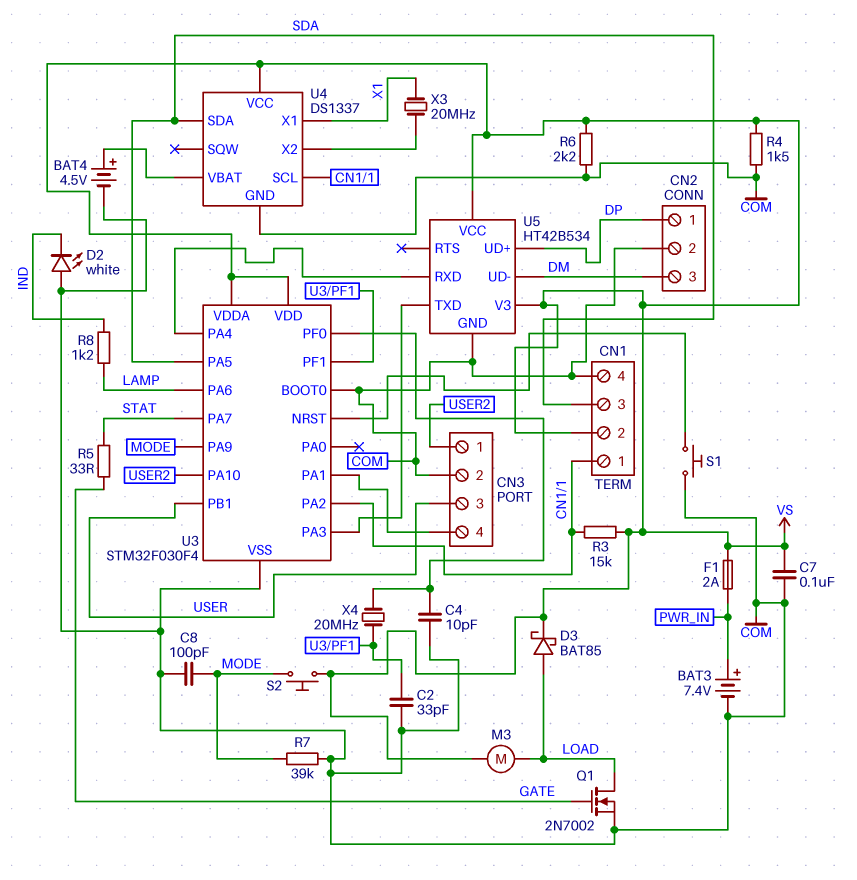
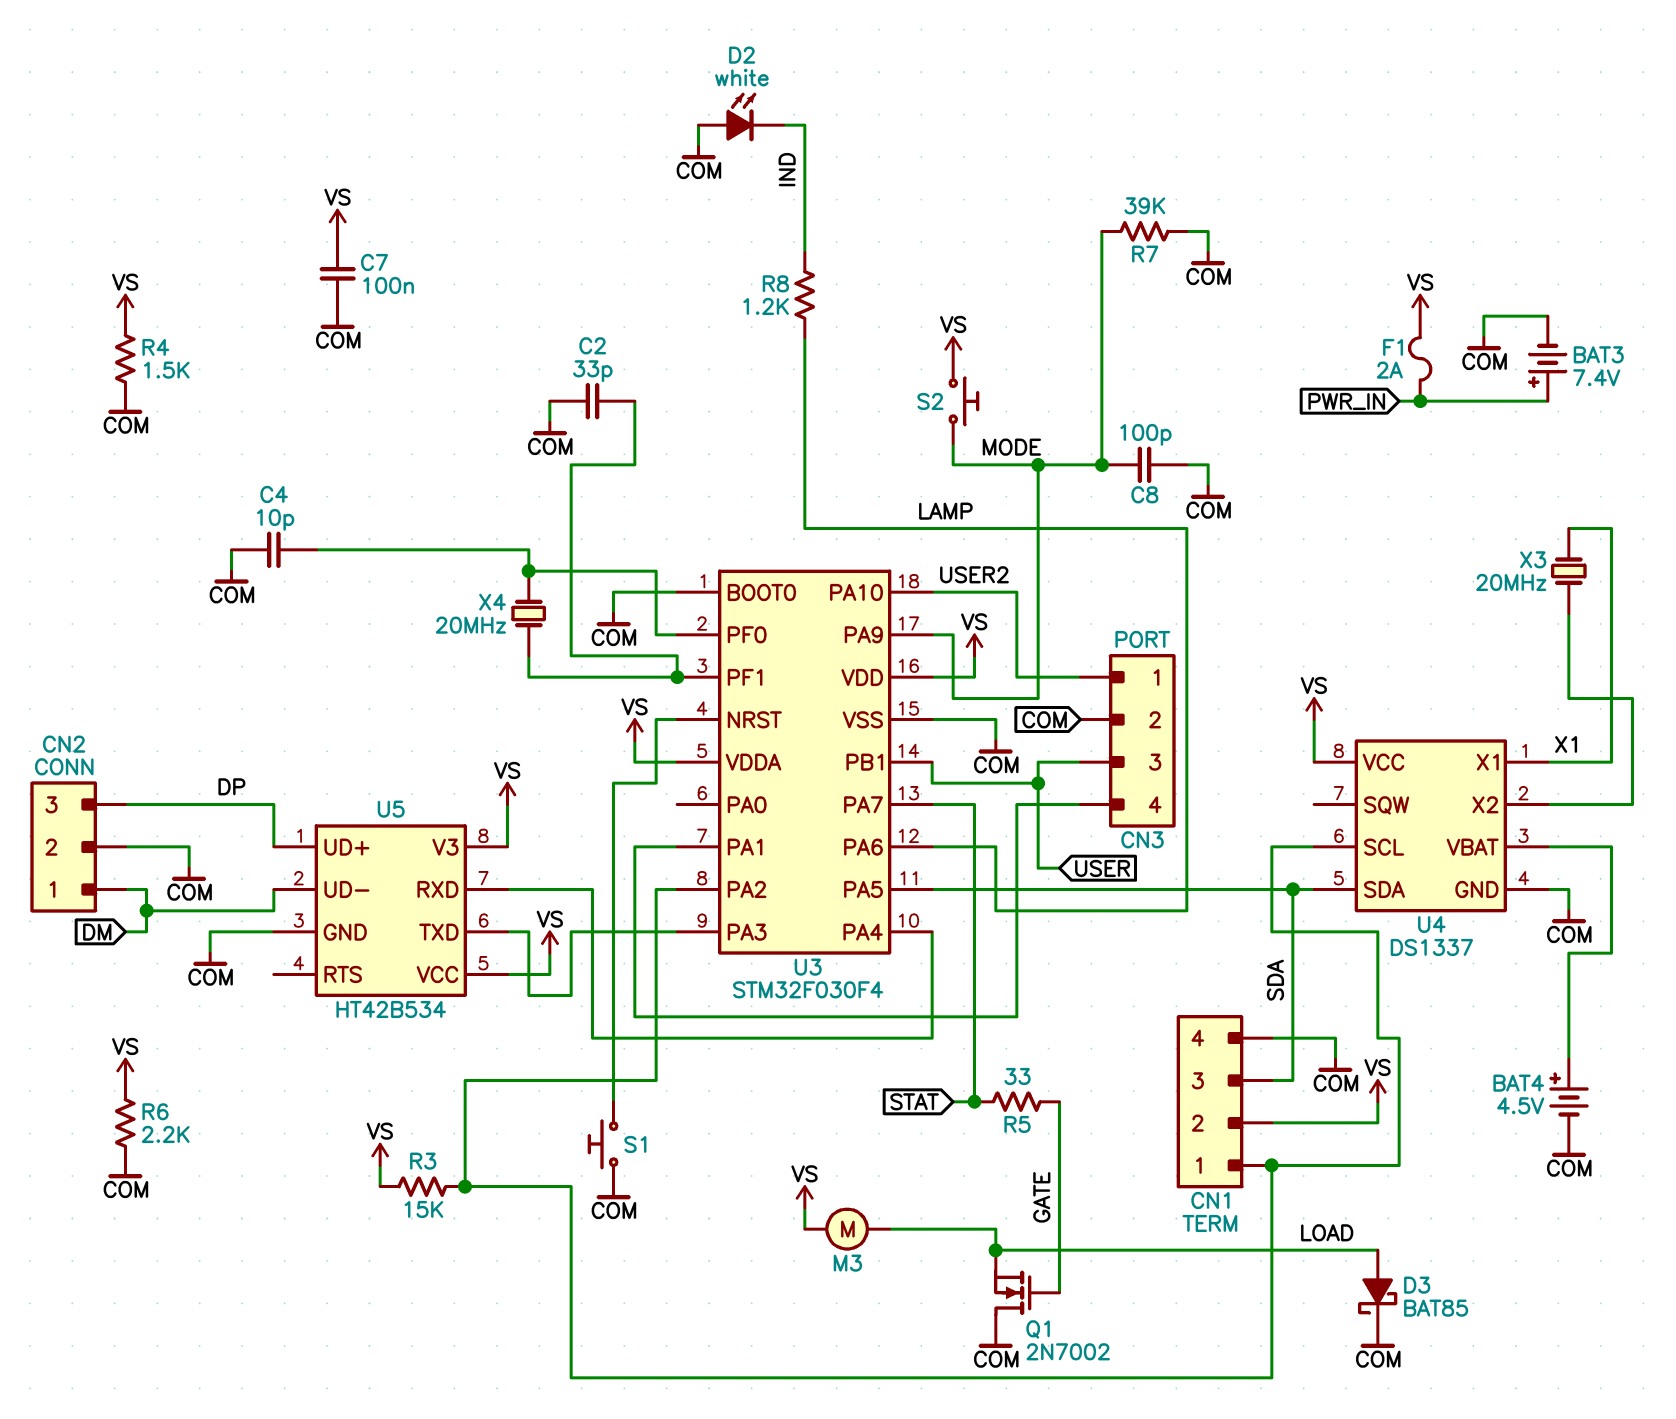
CN2 pin 1: DP -> DM
CN2 pin 3: DM -> DP
D3: schottky BAT85 (A LOAD, K VS) -> schottky BAT85 (A LOAD, K COM)
Q1: NMOS 2N7002 (G GATE, D LOAD, S COM) -> NMOS 2N7002 (G GATE, D COM, S LOAD)

